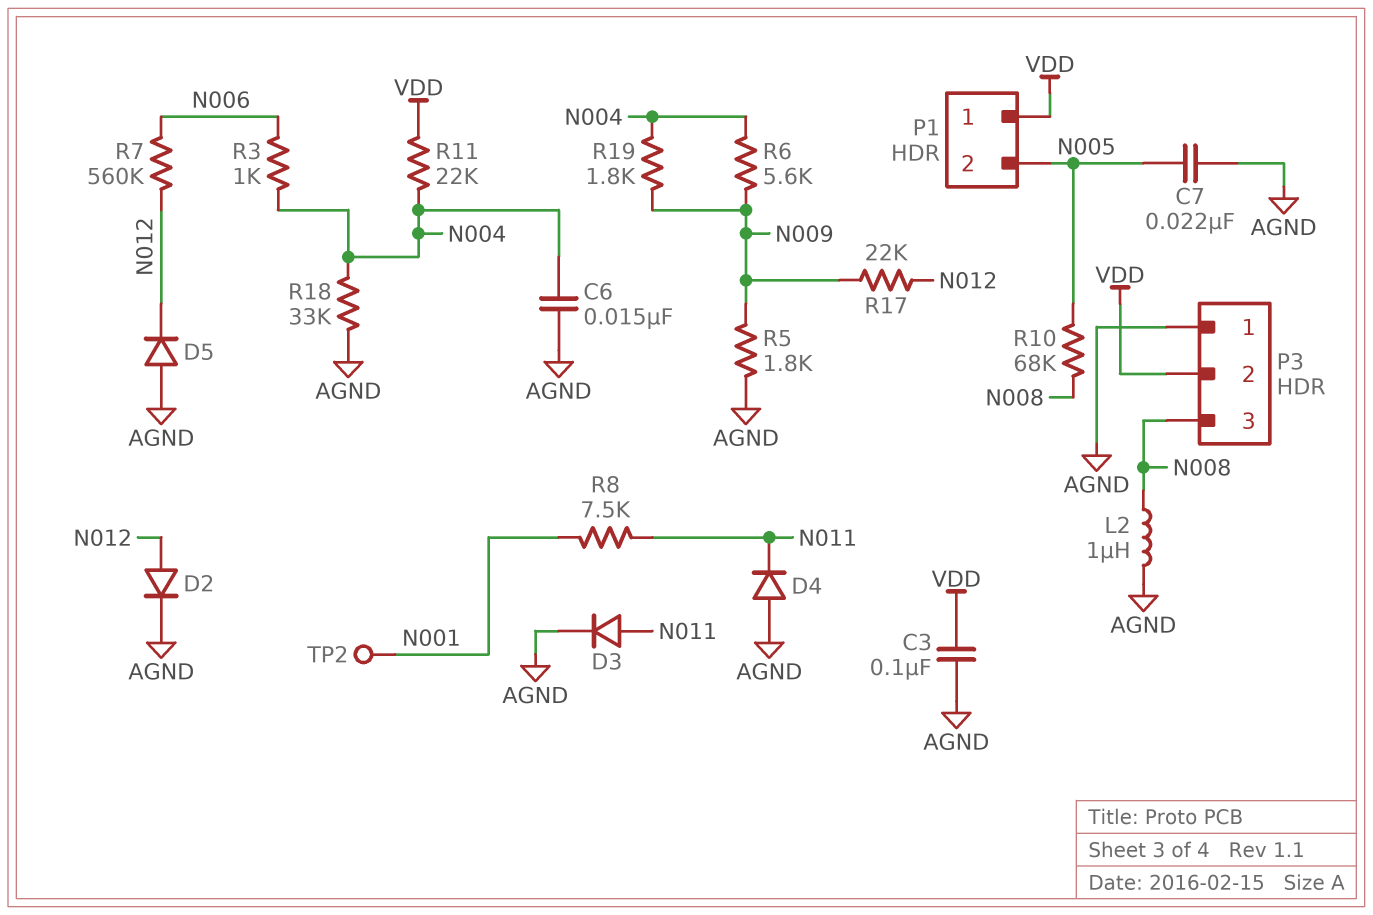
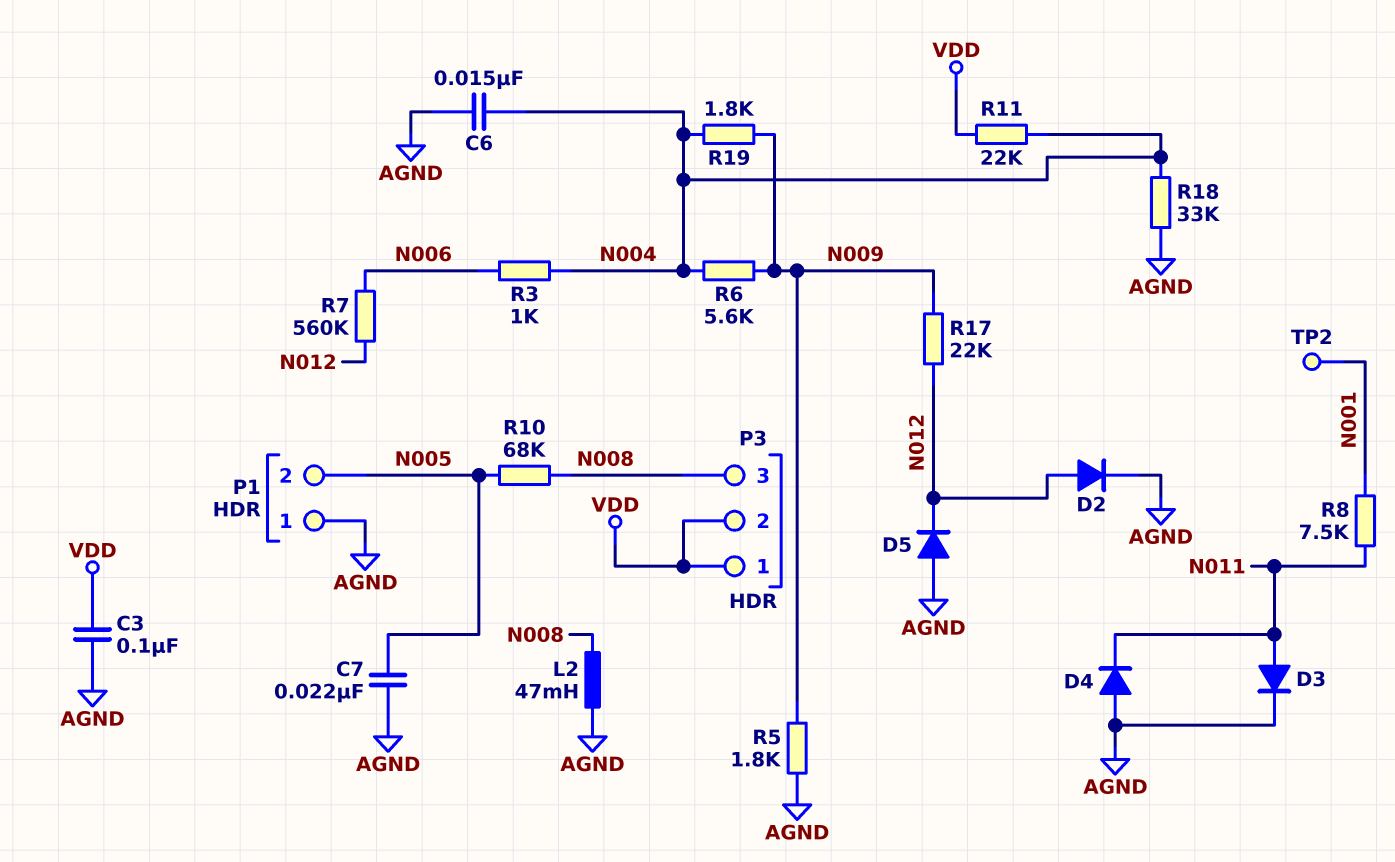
L2: 1uH (AGND, N008) -> 47mH (AGND, N008)
P1 pin 1: VDD -> AGND
P3 pin 1: AGND -> VDD

